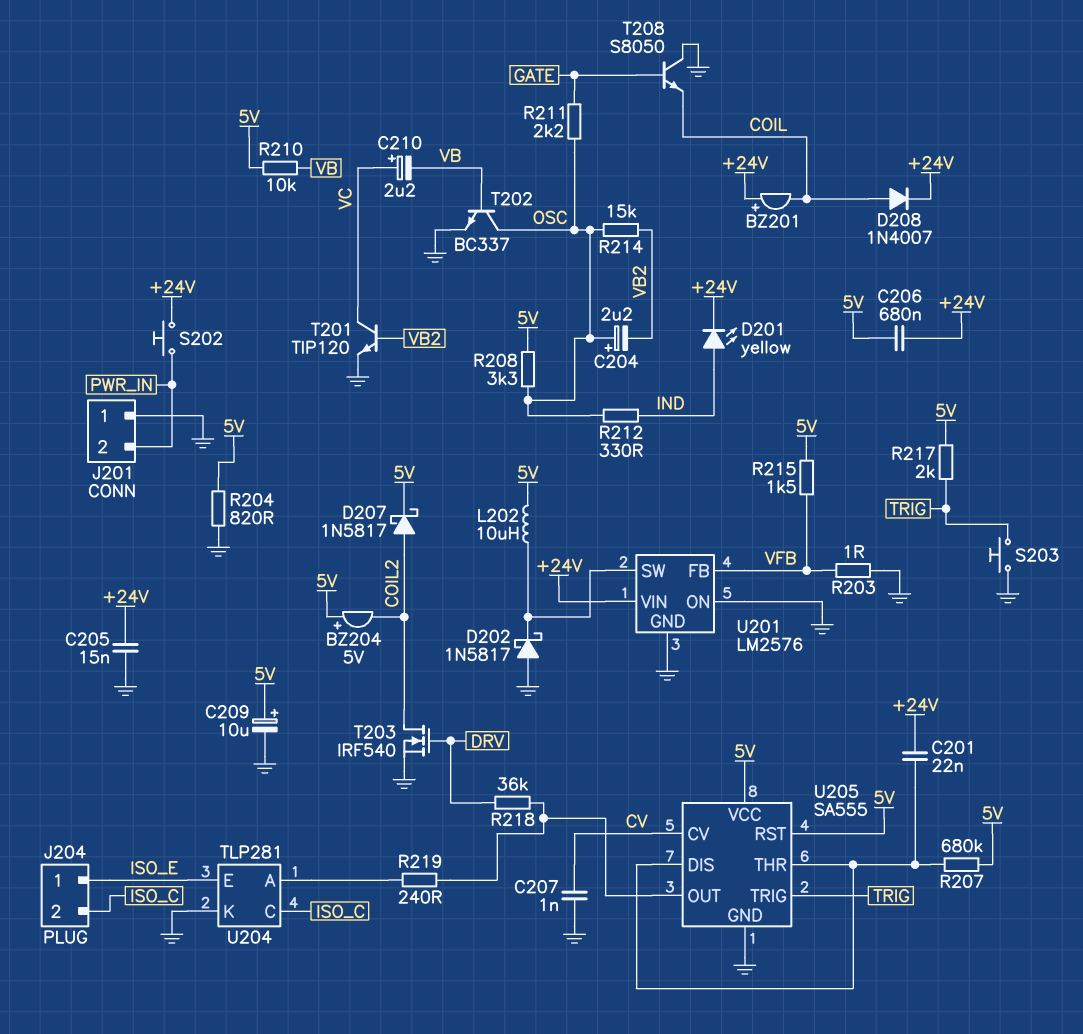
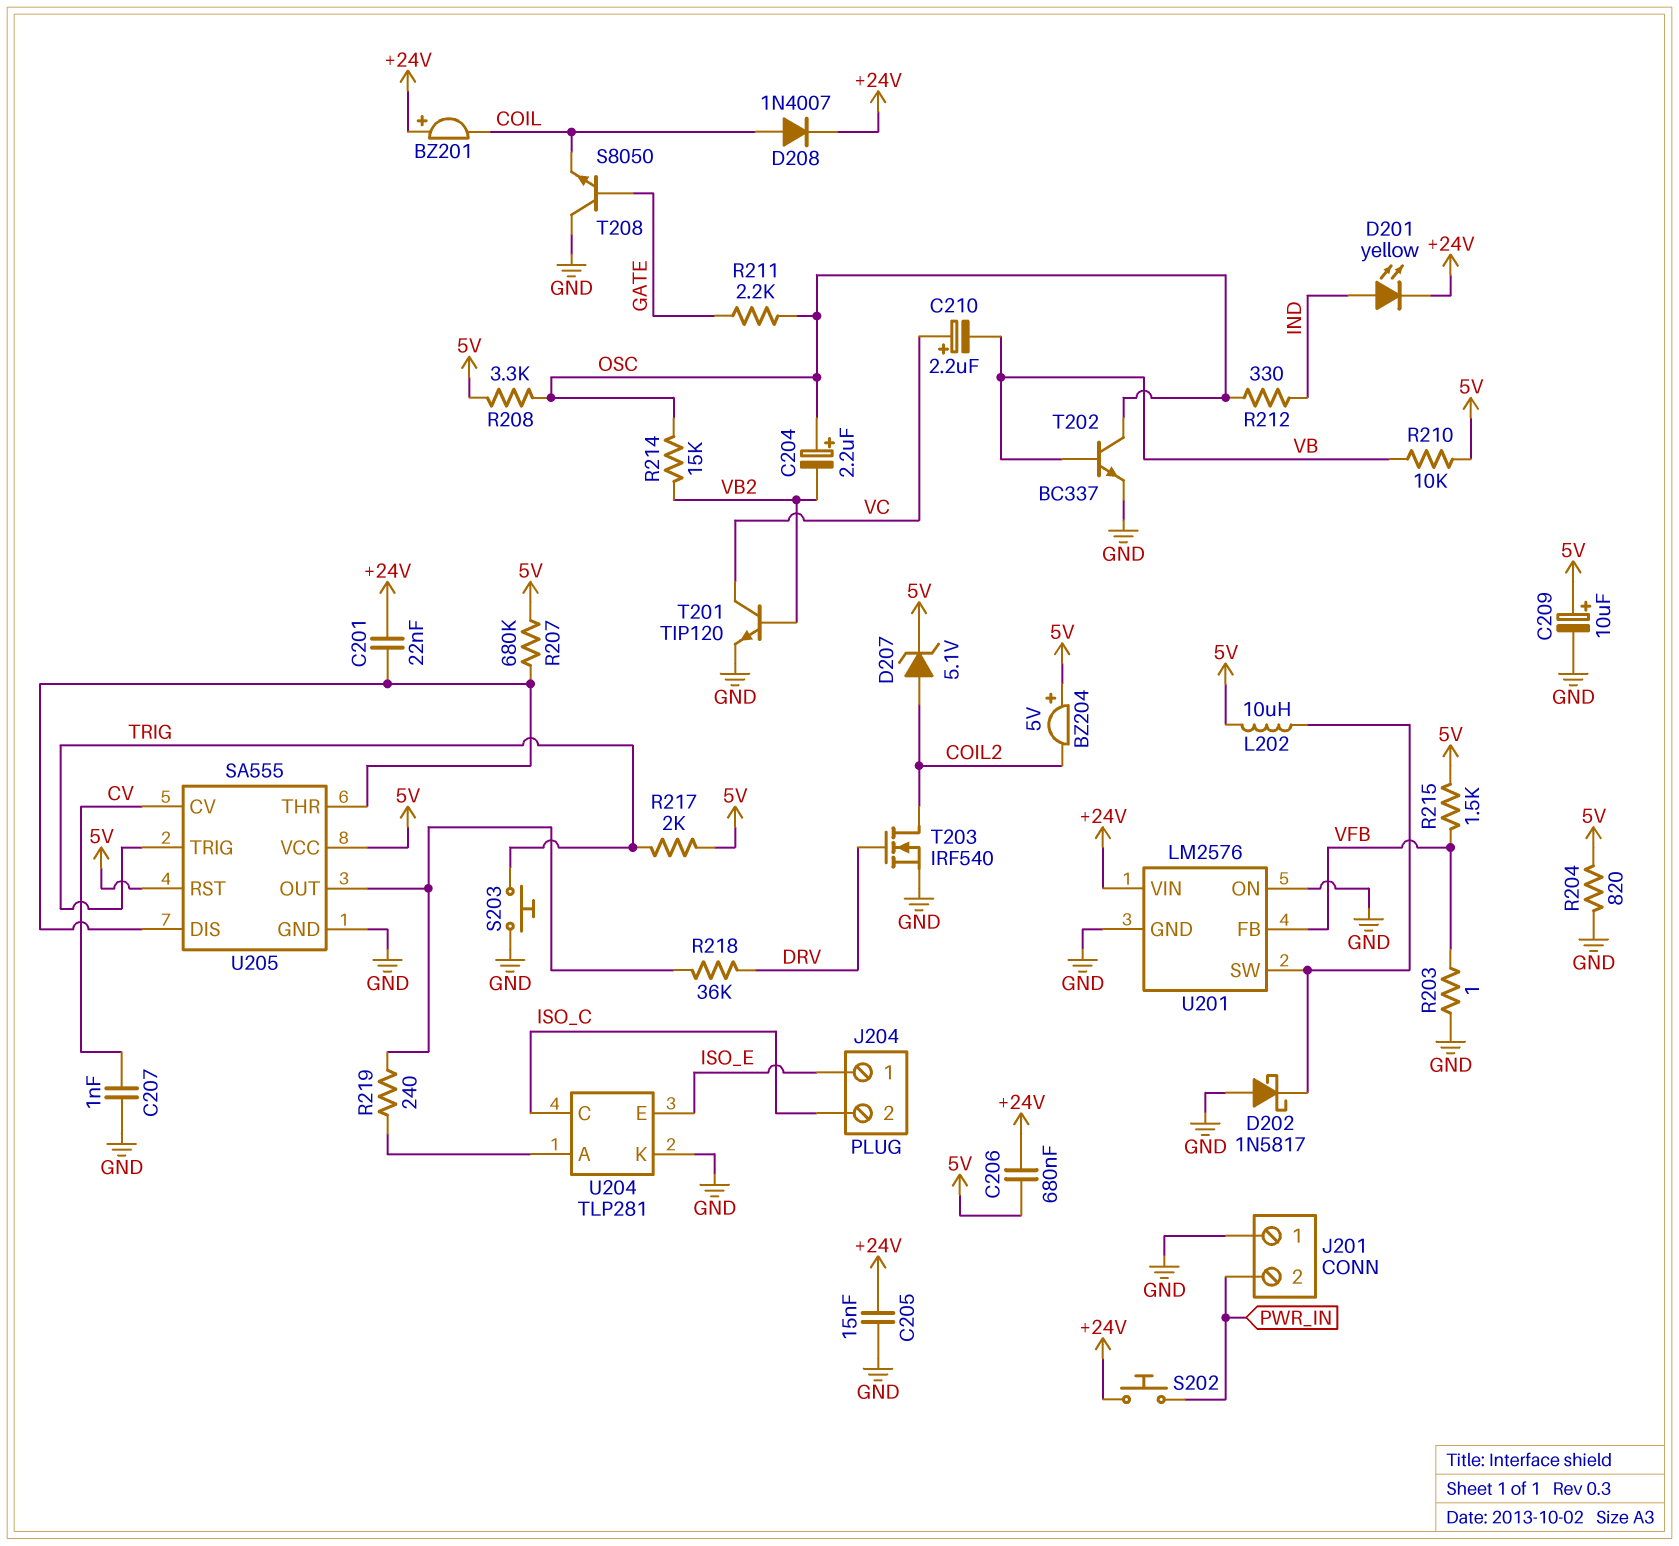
D207: schottky 1N5817 (A COIL2, K 5V) -> zener 5.1V (A COIL2, K 5V)

